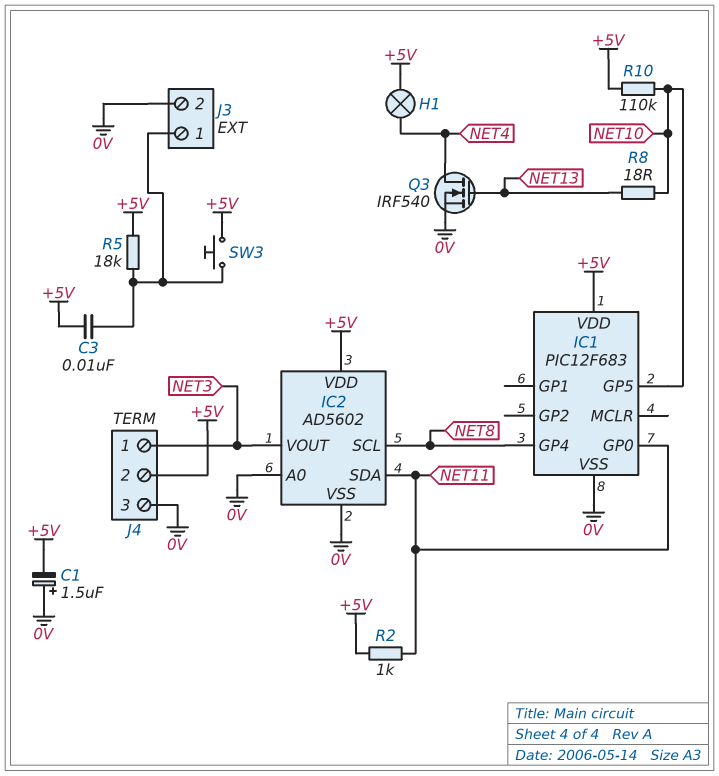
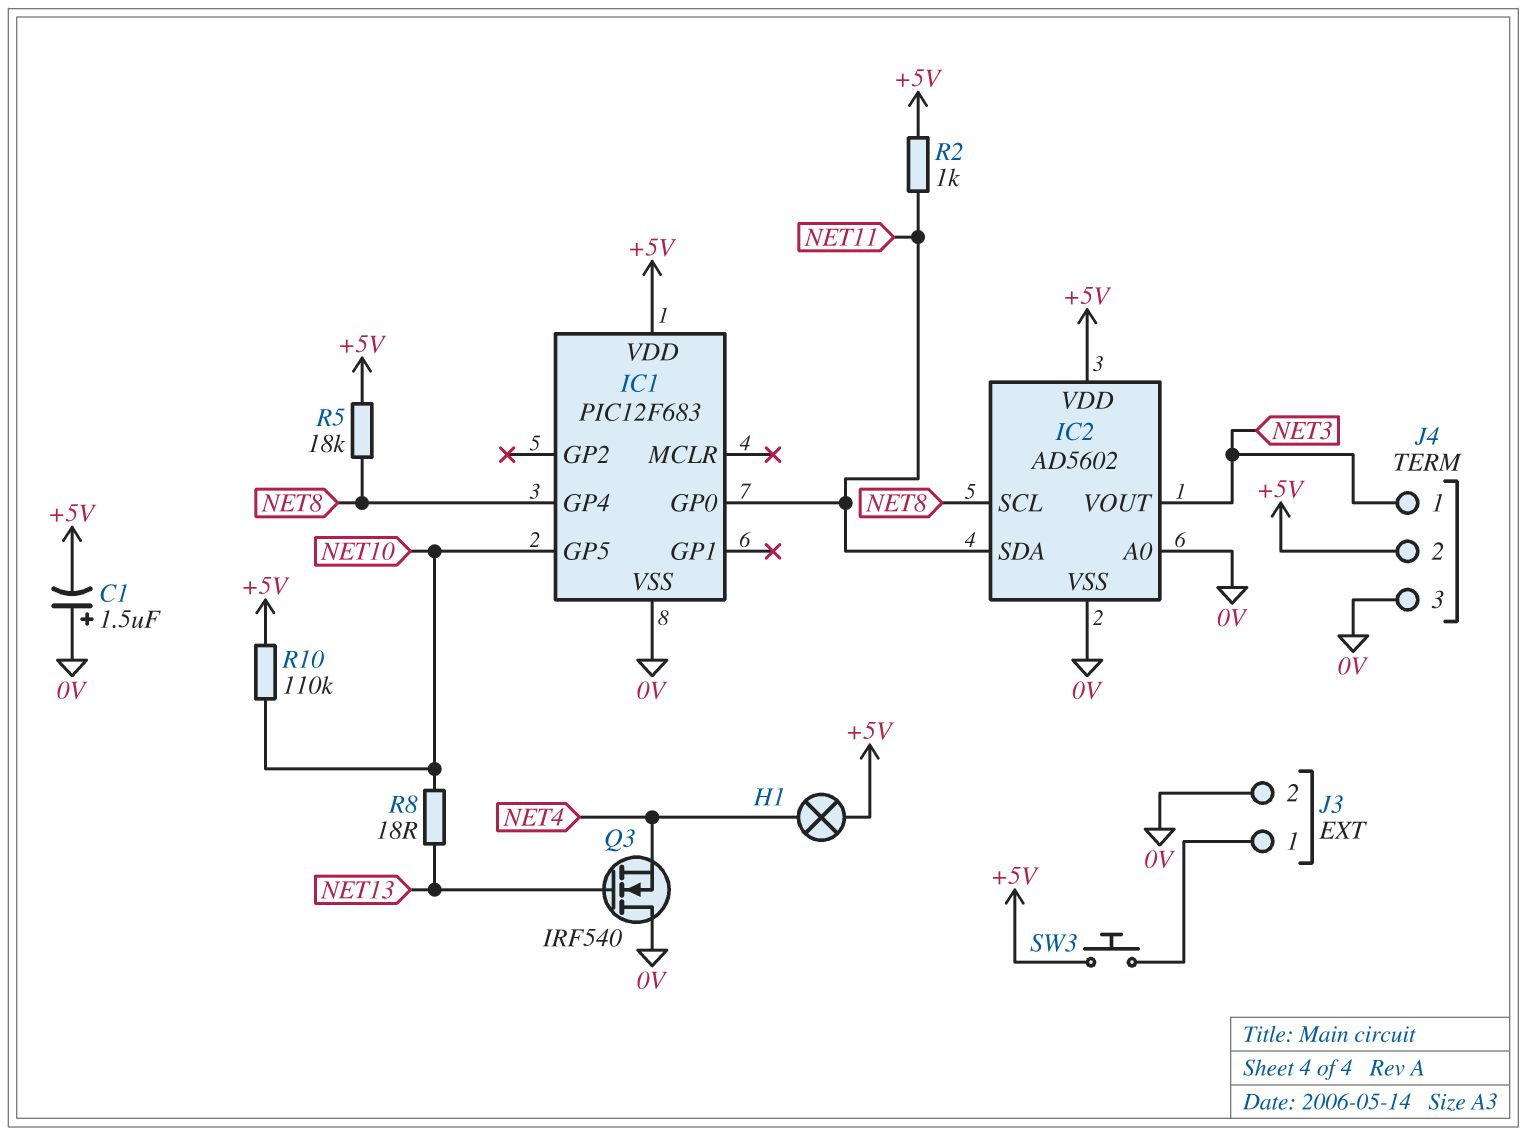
C3: 10nF (+5V, J3/1) -> none
Q3: NMOS IRF540 (G NET13, D NET4, S 0V) -> NMOS IRF540 (G NET13, D 0V, S NET4)
R5: 18k (+5V, J3/1) -> 18k (+5V, NET8)

